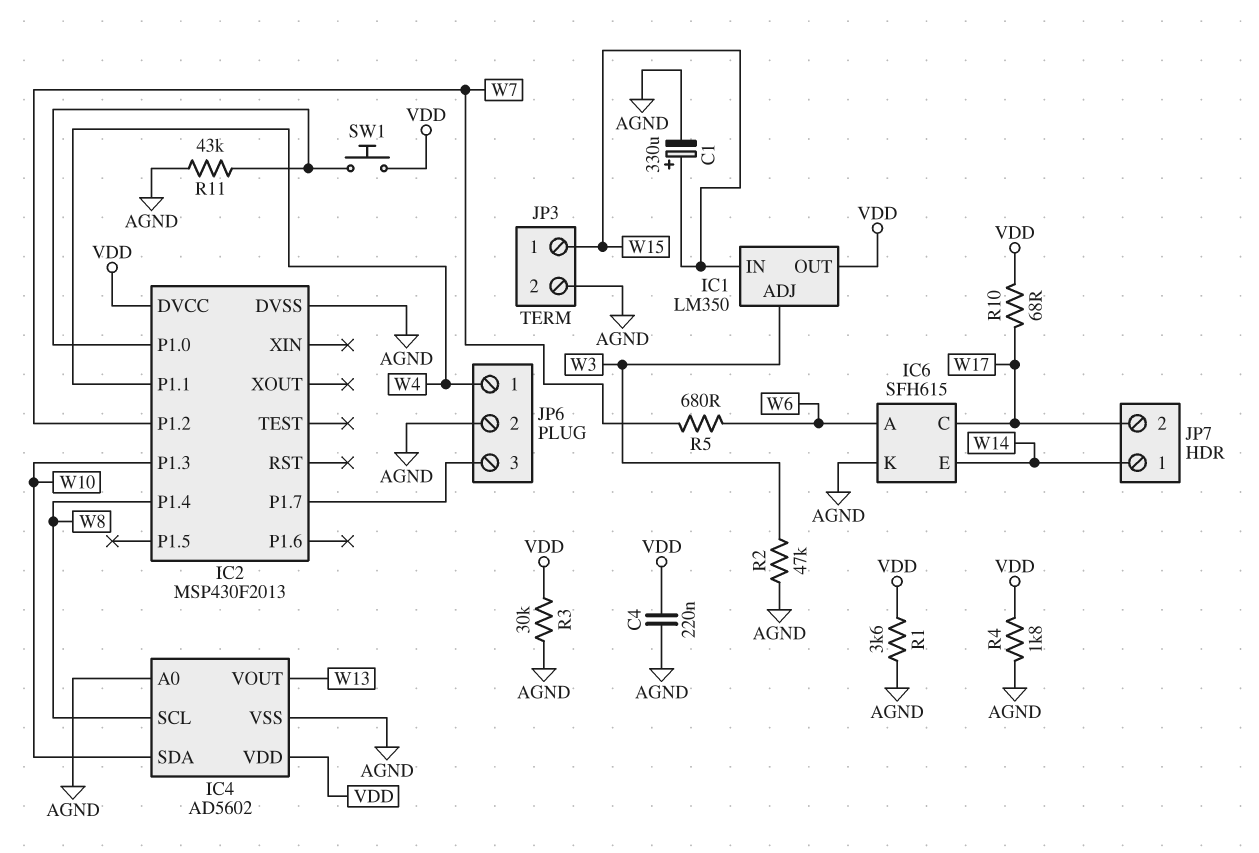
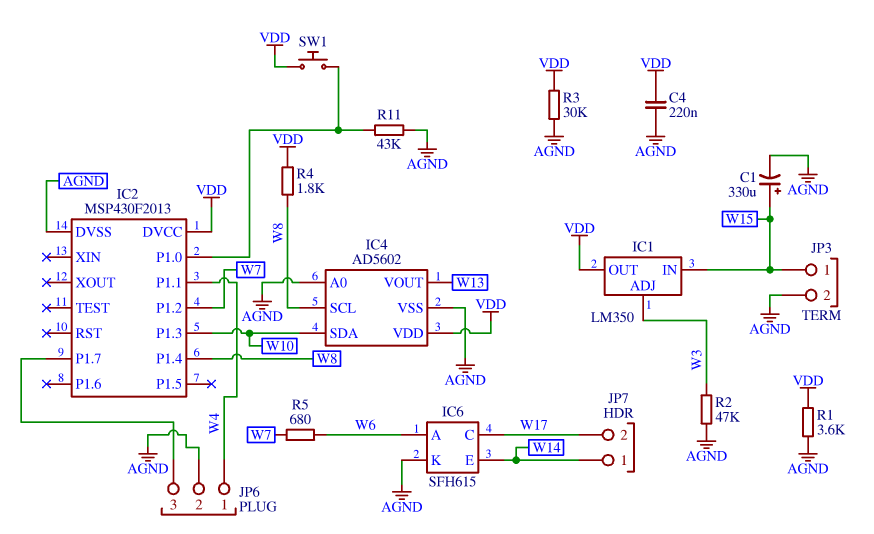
R4: 1.8k (AGND, VDD) -> 1.8k (VDD, W8)
R10: 68 (VDD, W17) -> none

